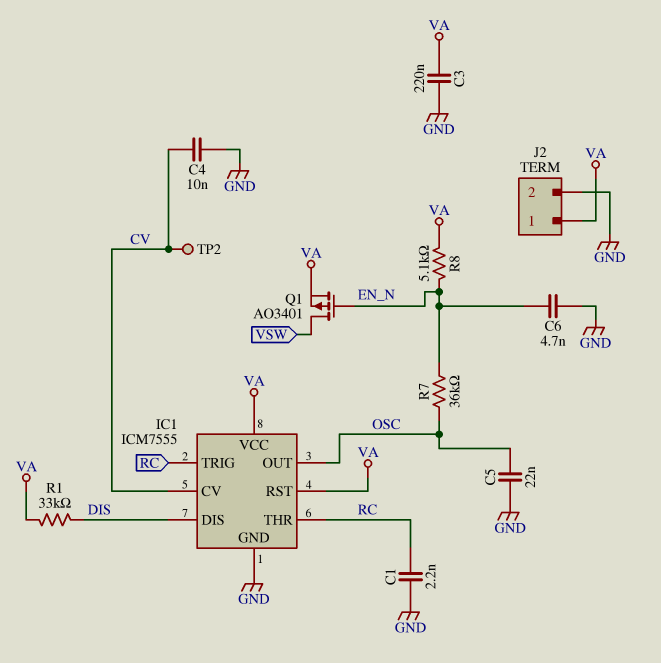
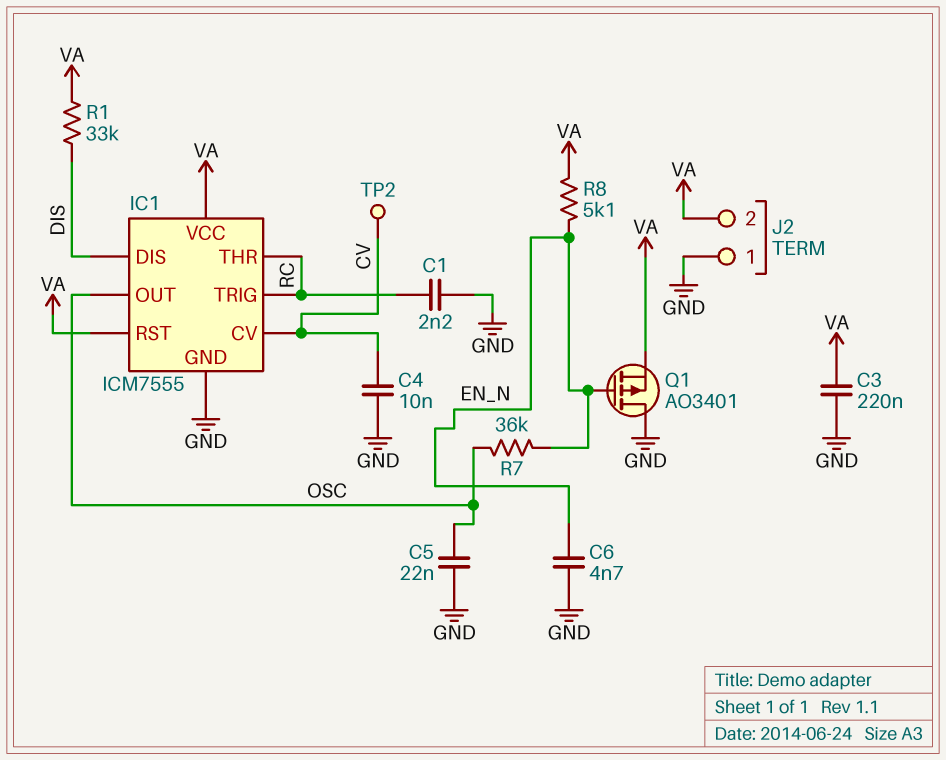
J2 pin 1: VA -> GND
J2 pin 2: GND -> VA
Q1: PMOS AO3401 (G EN_N, D VSW, S VA) -> PMOS AO3401 (G EN_N, D GND, S VA)

